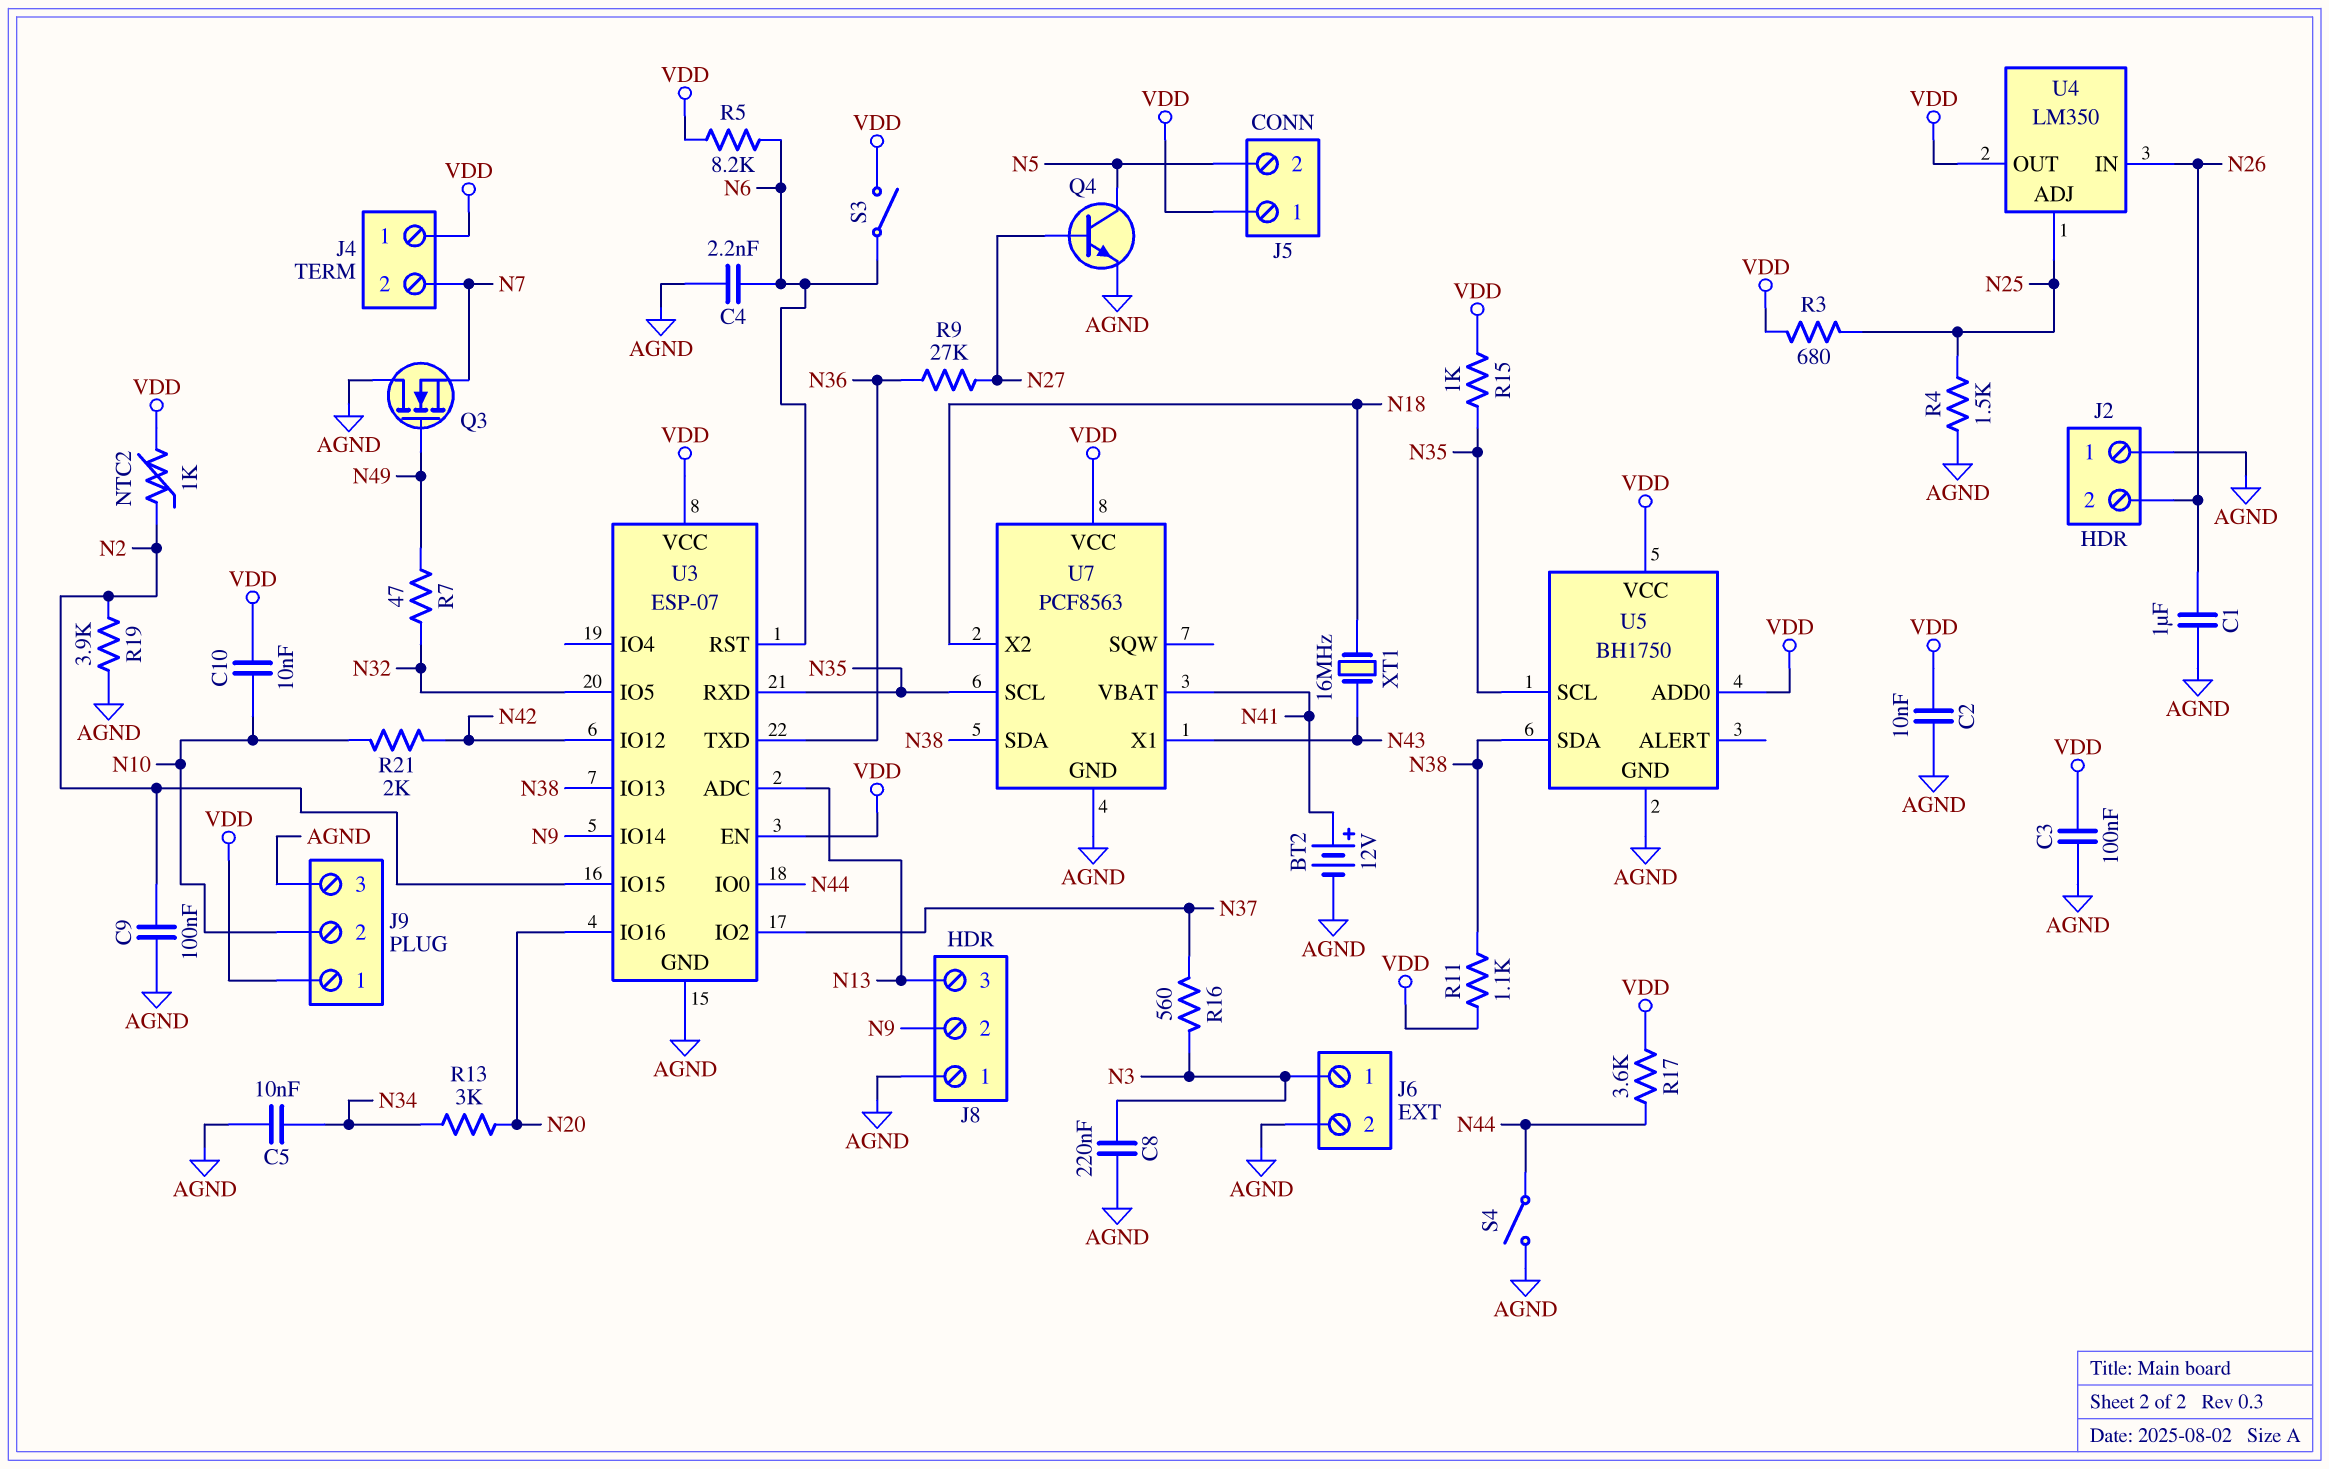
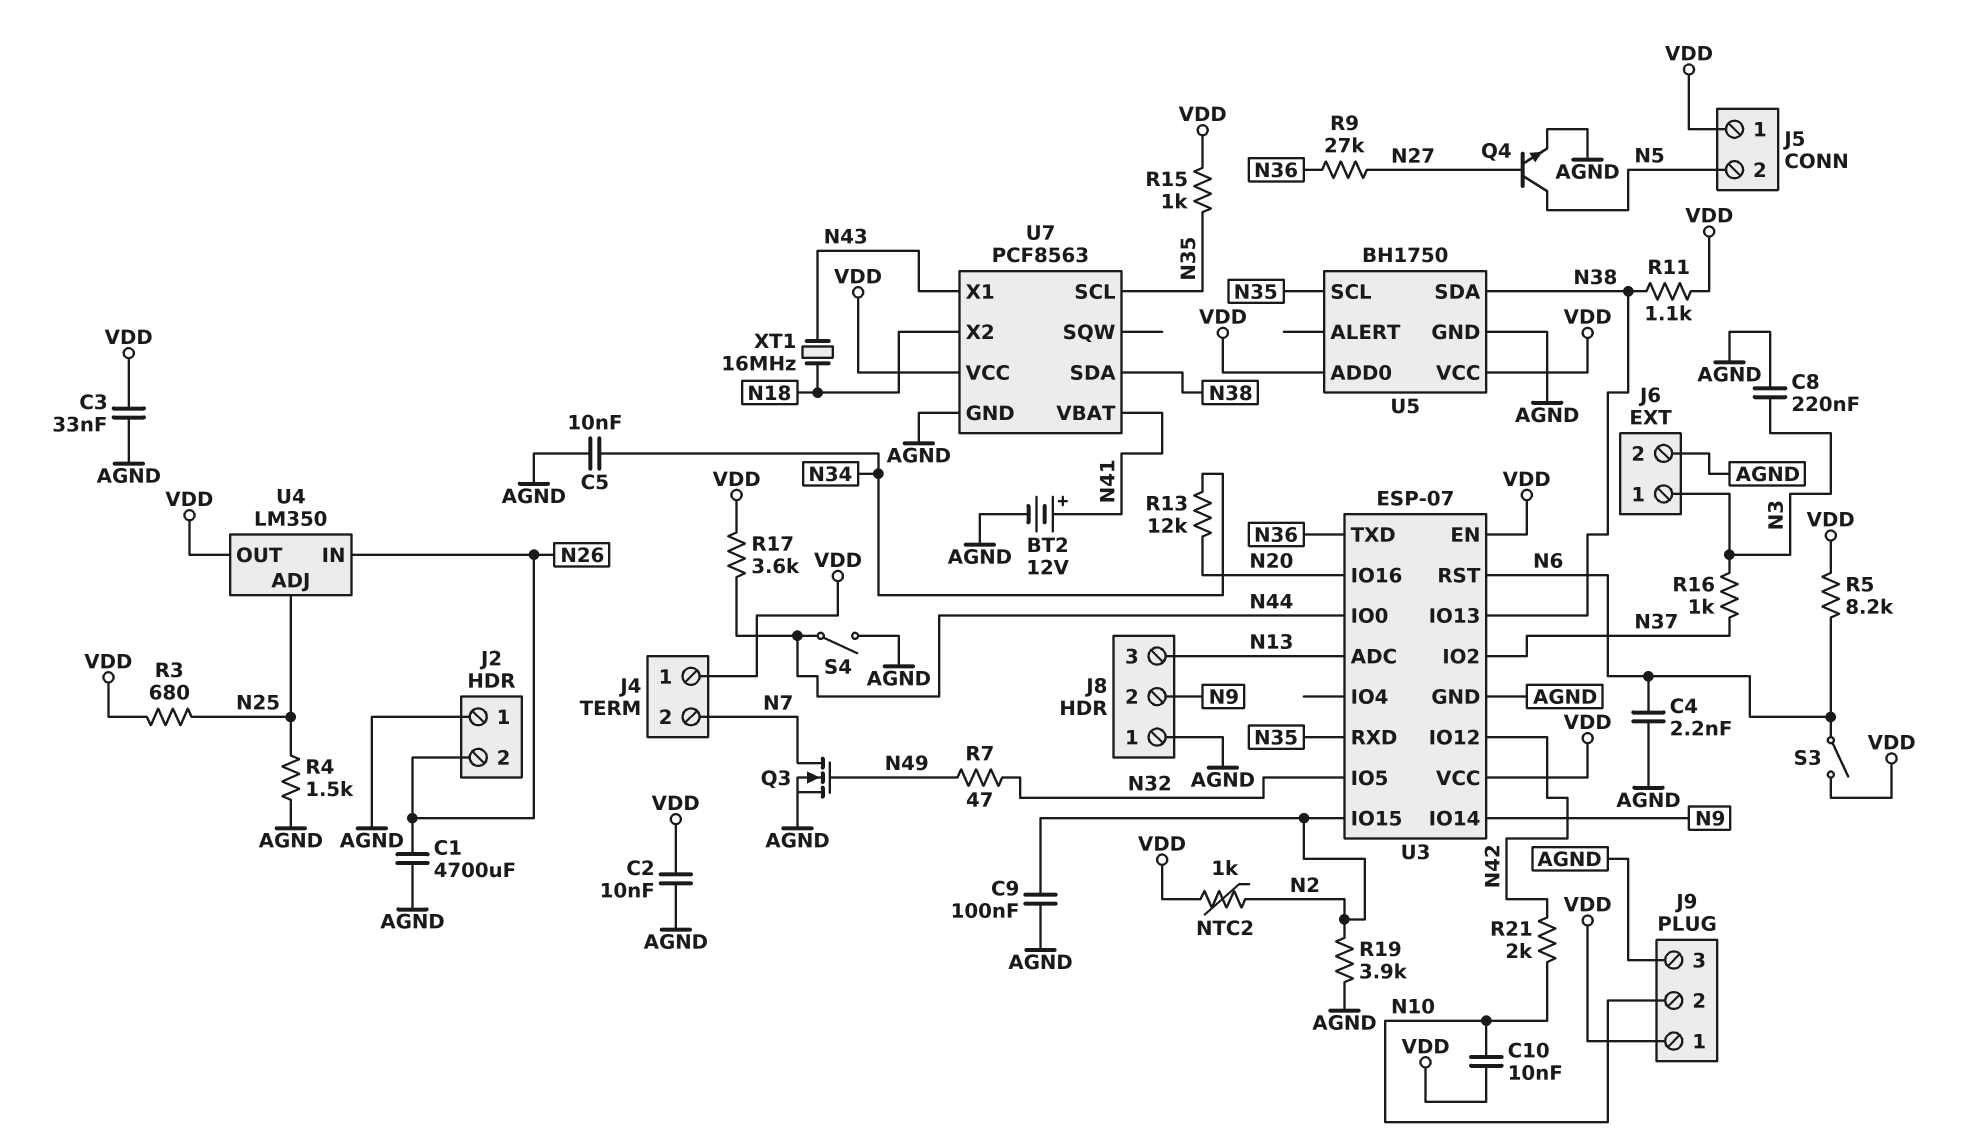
C1: 1uF (AGND, N26) -> 4700uF (AGND, N26)
C3: 100nF (AGND, VDD) -> 33nF (AGND, VDD)
Q3: NMOS (G N49, D AGND, S N7) -> NMOS (G N49, D N7, S AGND)
R13: 3k (N20, N34) -> 12k (N20, N34)
R16: 560 (N3, N37) -> 1k (N3, N37)

